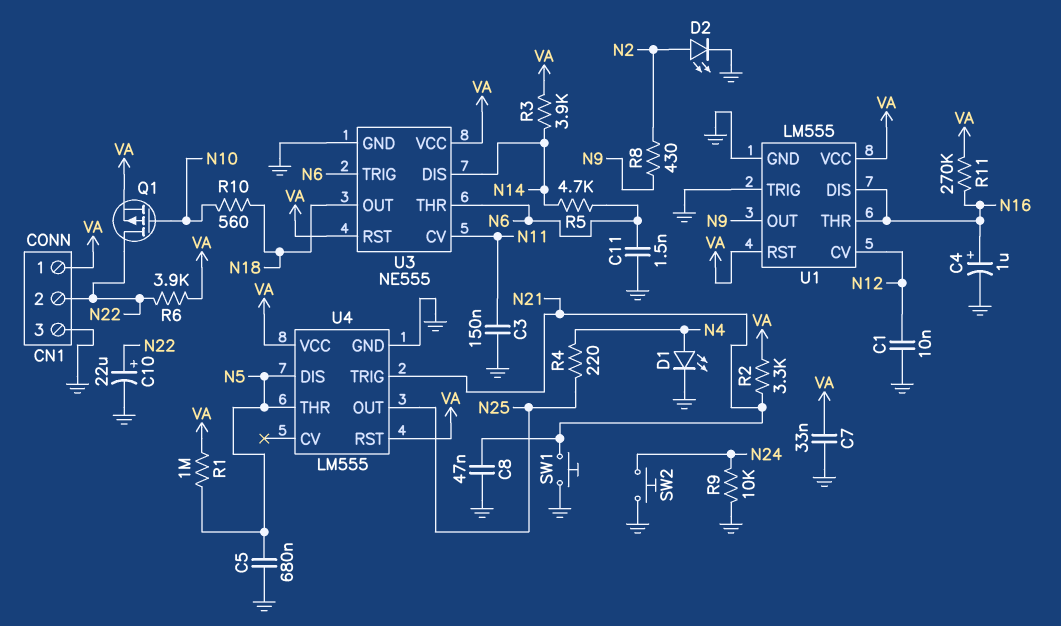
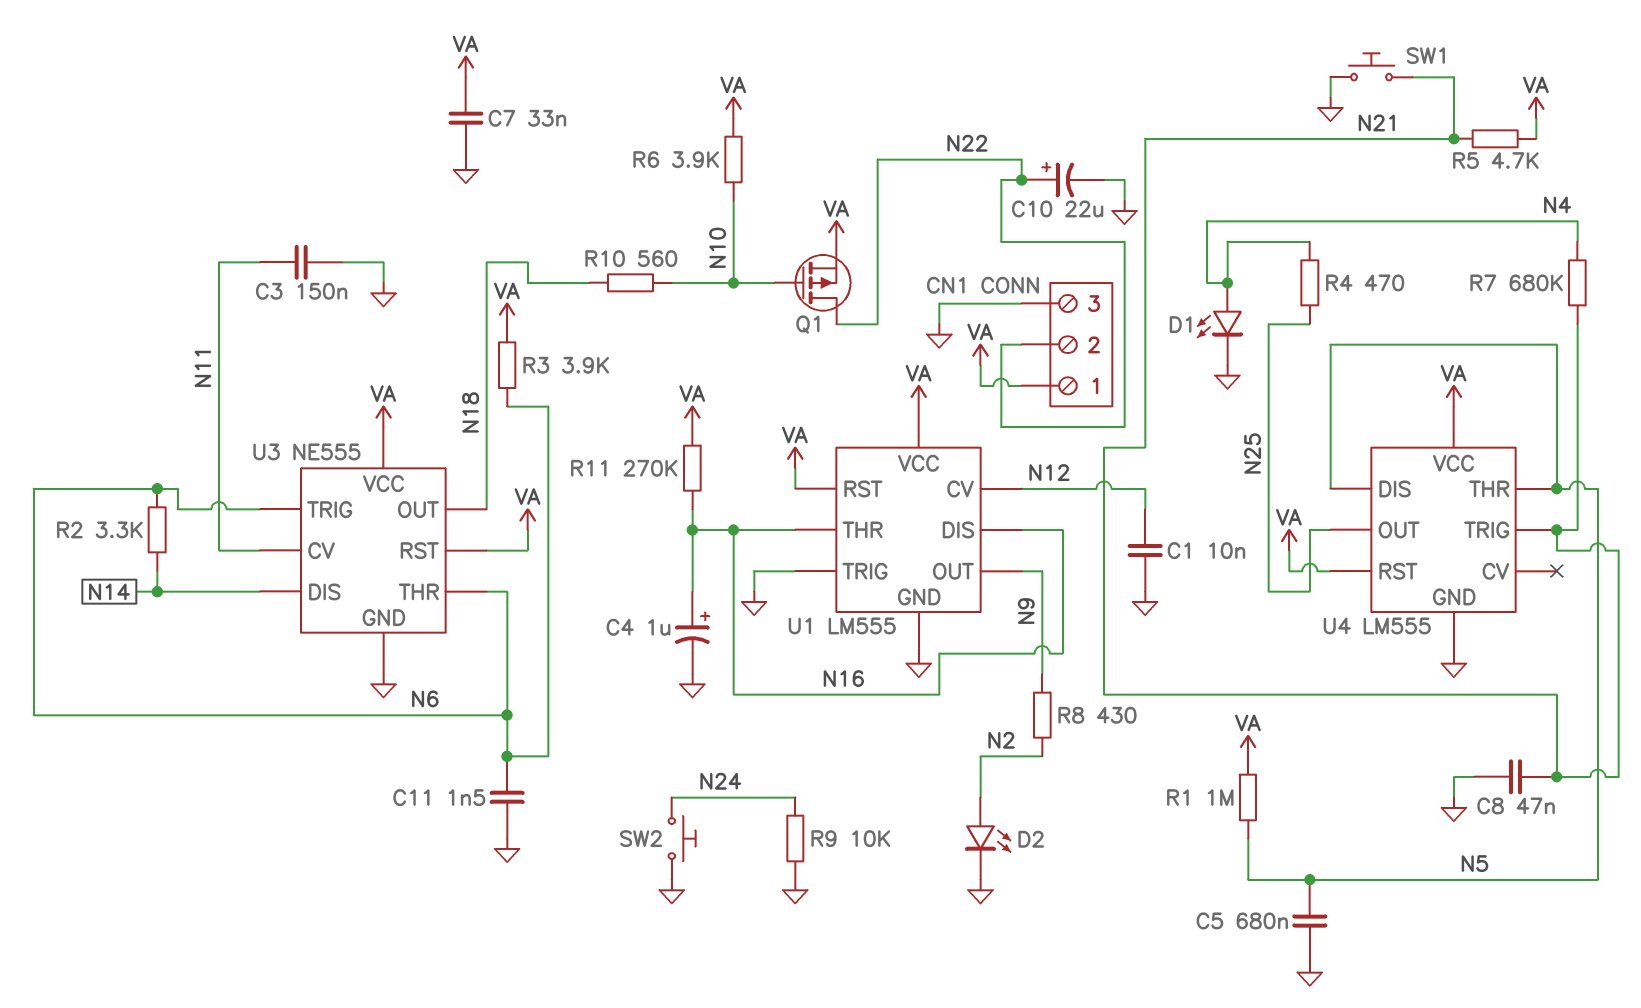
R2: 3.3k (N21, VA) -> 3.3k (N6, N14)
R3: 3.9k (N14, VA) -> 3.9k (N6, VA)
R4: 220 (N4, N25) -> 470 (N4, N25)
R5: 4.7k (N6, N14) -> 4.7k (N21, VA)
R6: 3.9k (N22, VA) -> 3.9k (N10, VA)
R7: none -> 680k (N4, N21)

